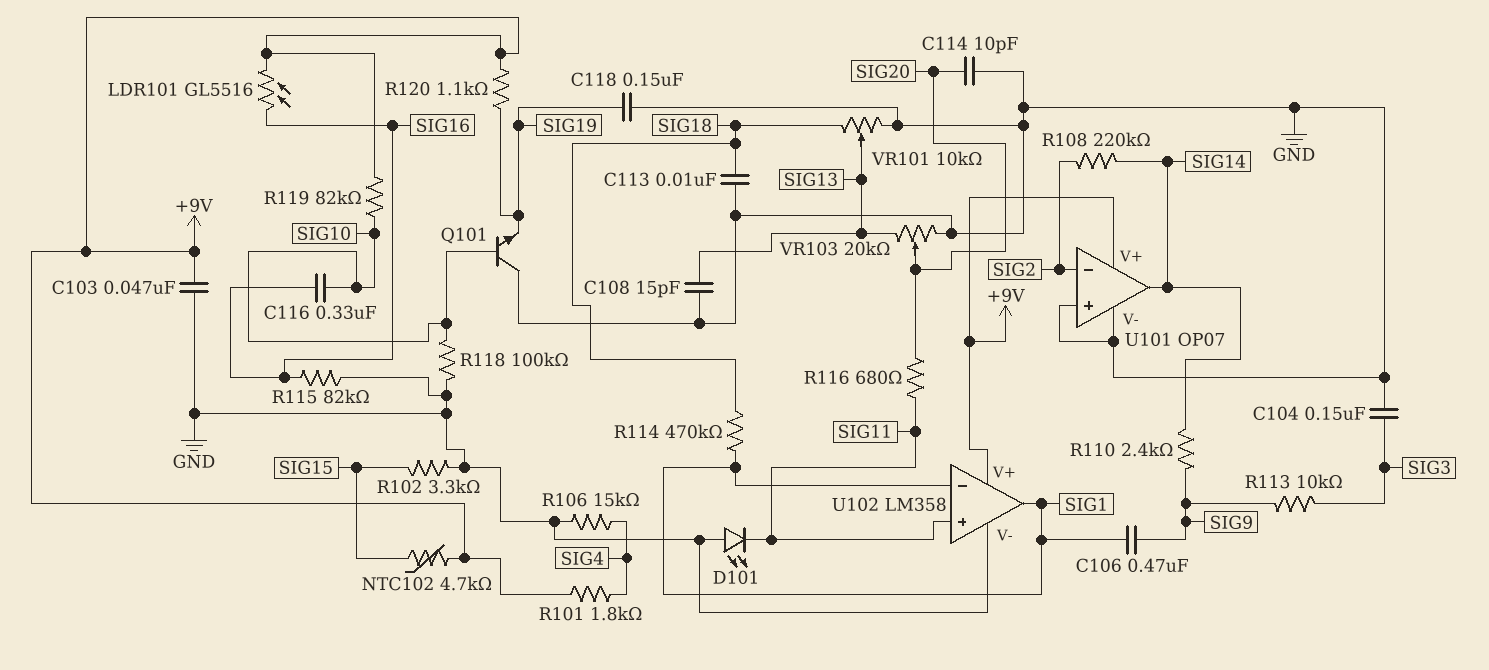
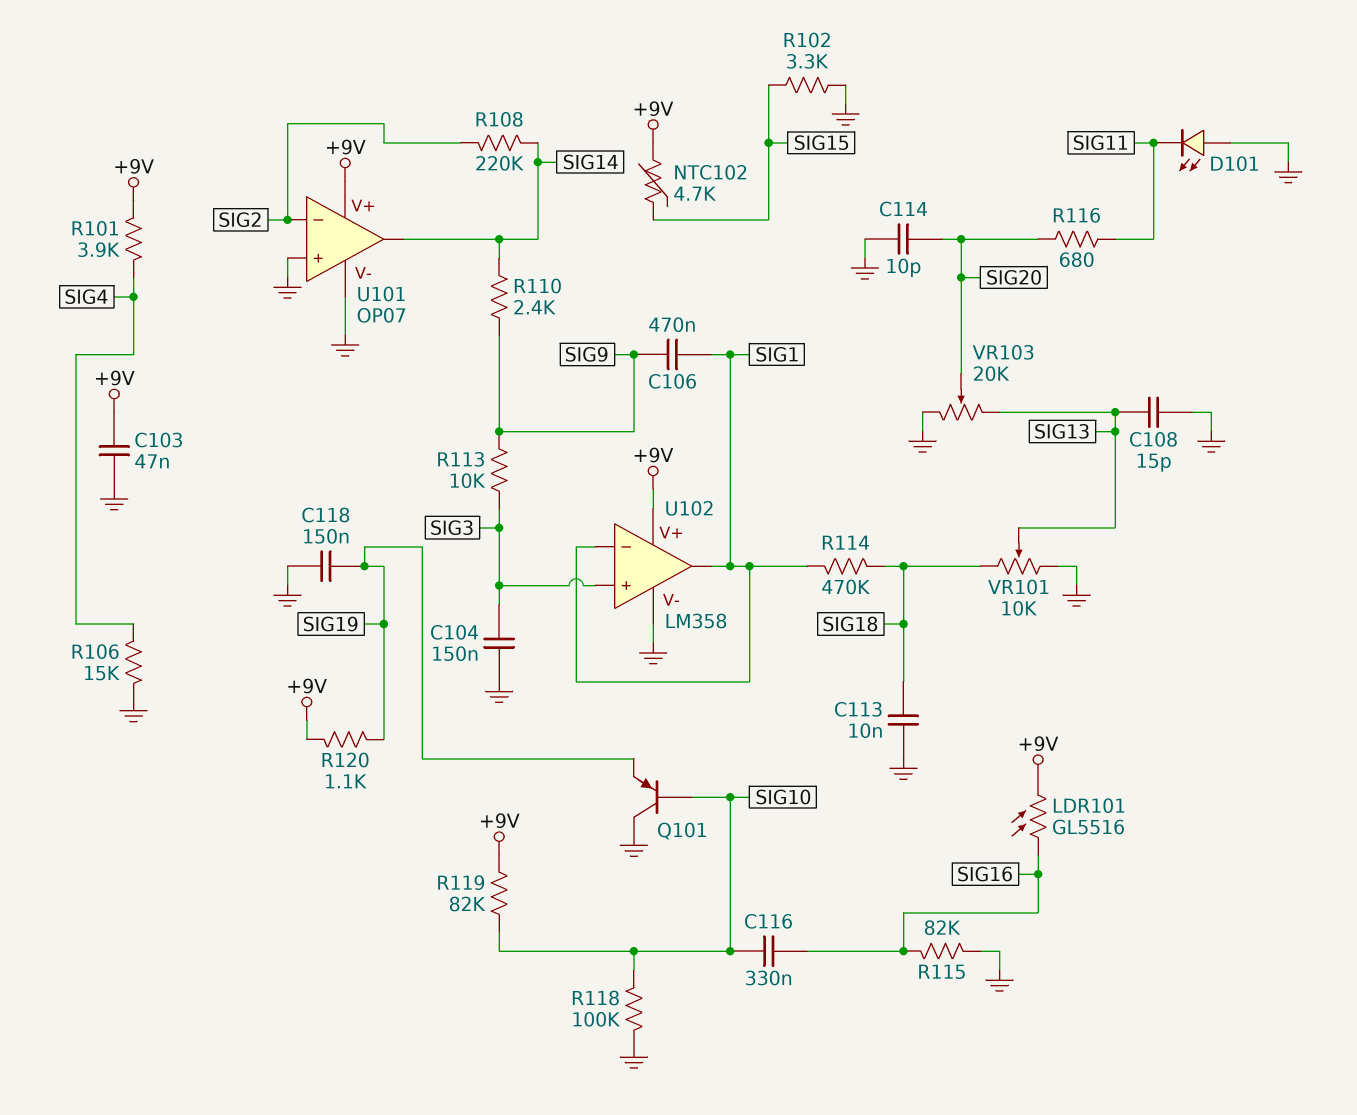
Q101: NPN (B SIG10, C GND, E SIG19) -> PNP (B SIG10, C GND, E SIG19)
R101: 1.8k (+9V, SIG4) -> 3.9k (+9V, SIG4)
U102 pin in+: SIG11 -> SIG3

